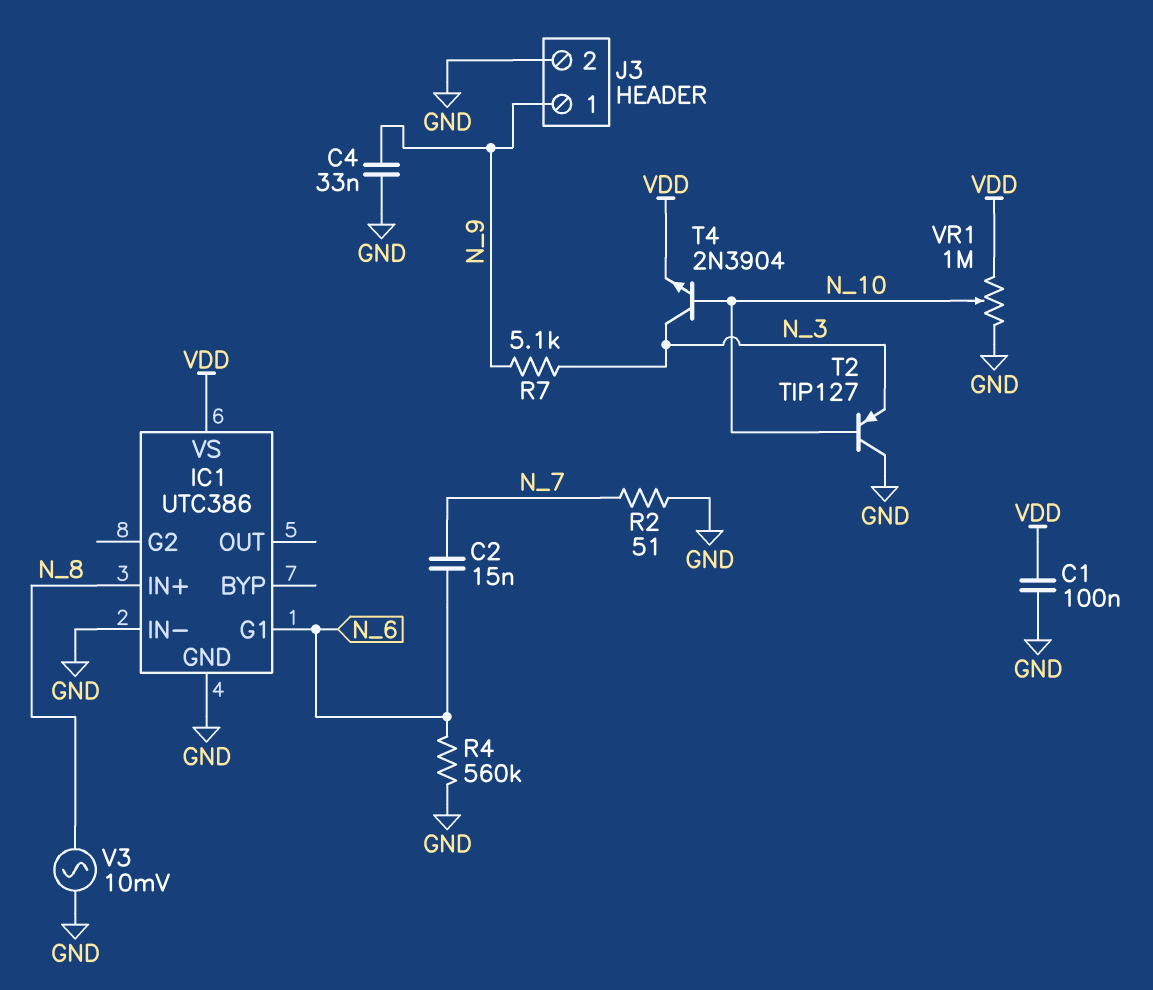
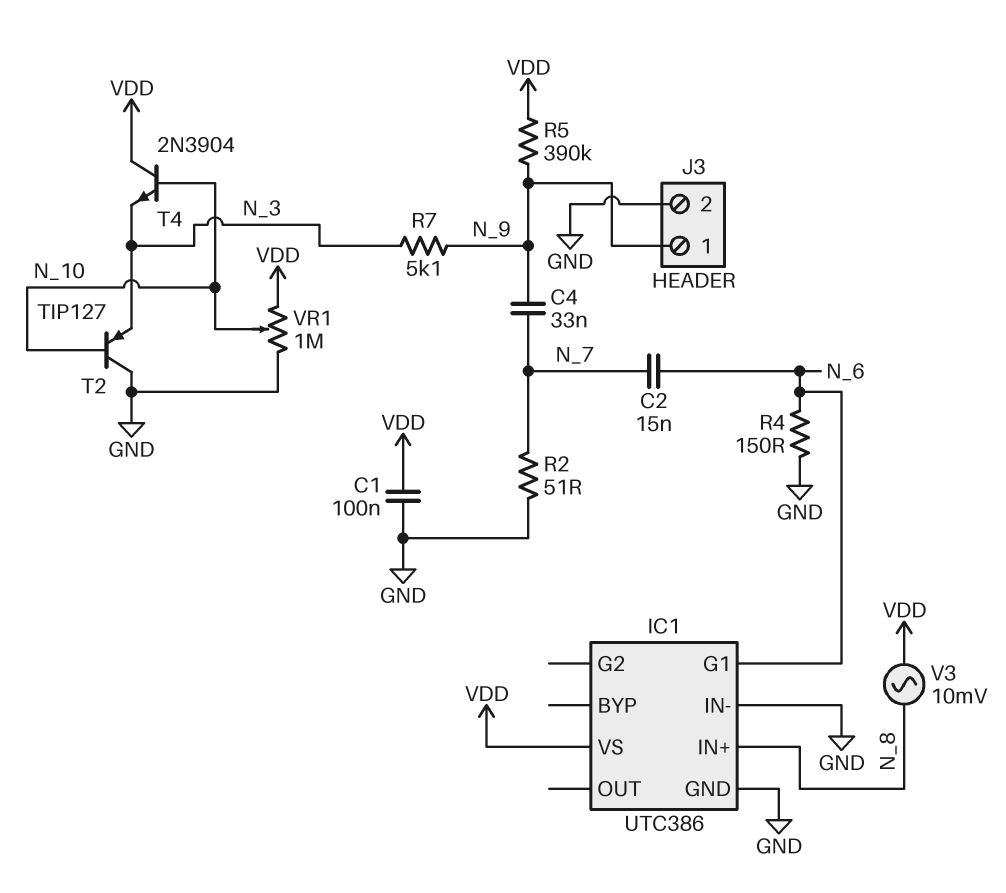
C4: 33nF (GND, N_9) -> 33nF (N_7, N_9)
R4: 560k (GND, N_6) -> 150 (GND, N_6)
R5: none -> 390k (N_9, VDD)
T4: NPN 2N3904 (B N_10, C N_3, E VDD) -> NPN 2N3904 (B N_10, C VDD, E N_3)
V3: AC 10mV (GND, N_8) -> AC 10mV (N_8, VDD)

